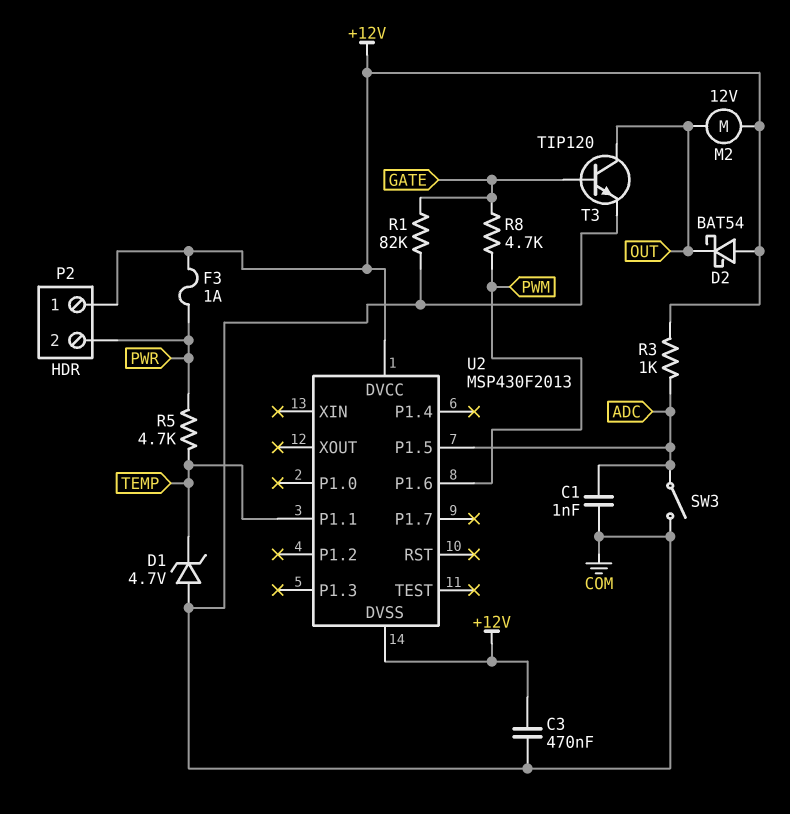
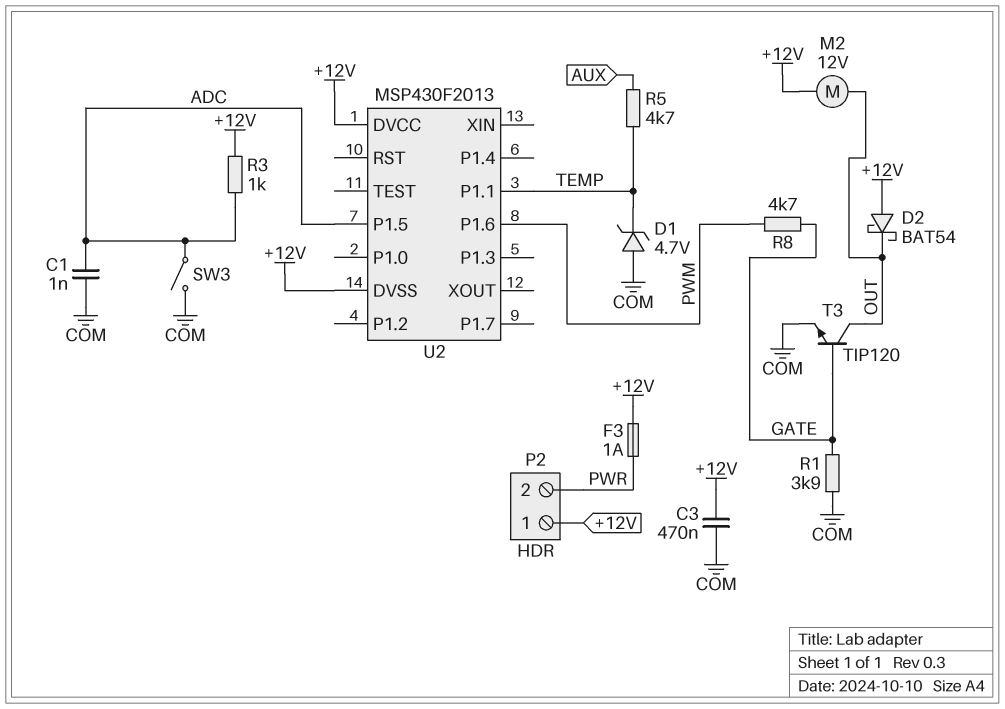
R1: 82k (COM, GATE) -> 3.9k (COM, GATE)
R5: 4.7k (PWR, TEMP) -> 4.7k (AUX, TEMP)

